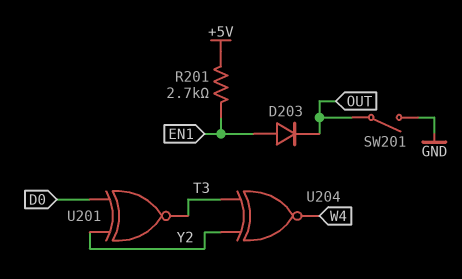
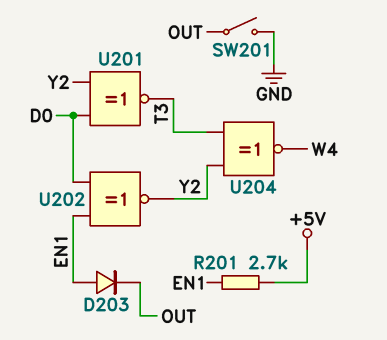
U202: none -> XNOR (in D0, in EN1, out Y2)

